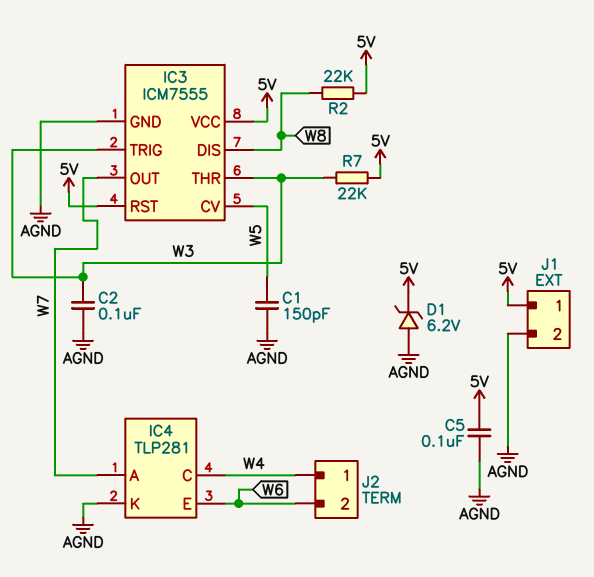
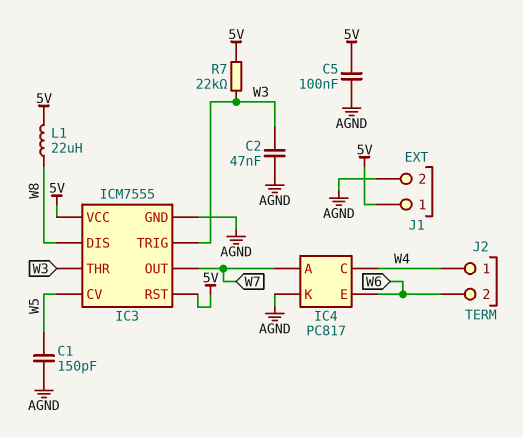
C2: 100nF (AGND, W3) -> 47nF (AGND, W3)
D1: zener 6.2V (A AGND, K 5V) -> none
IC4: TLP281 -> PC817
L1: none -> 22uH (5V, W8)
R2: 22k (5V, W8) -> none

